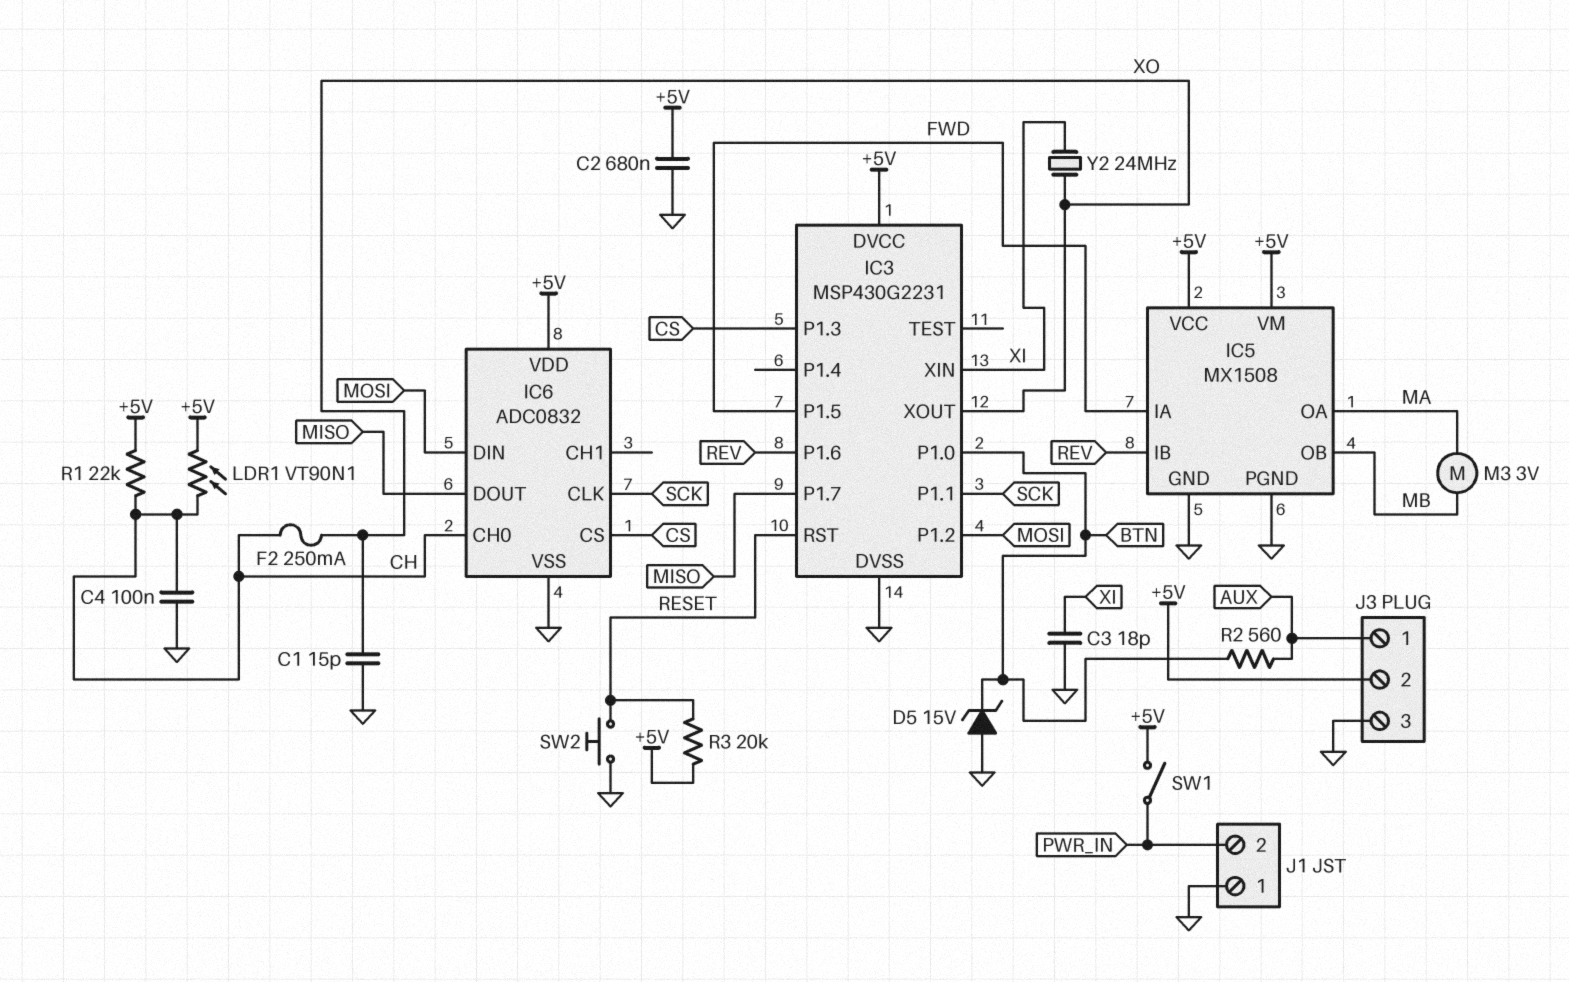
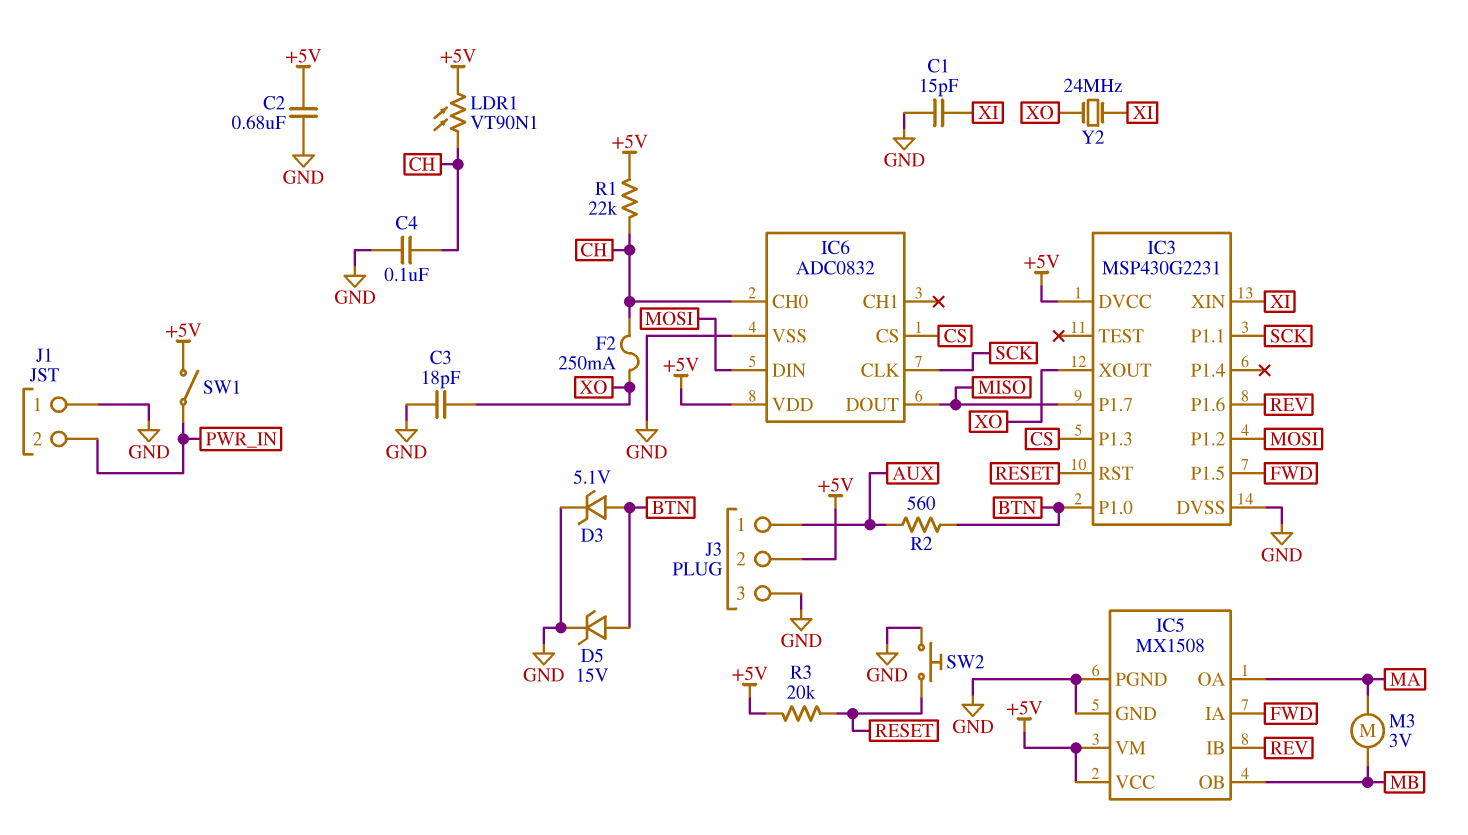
C1: 15pF (GND, XO) -> 15pF (GND, XI)
C3: 18pF (GND, XI) -> 18pF (GND, XO)
D3: none -> zener 5.1V (A BTN, K GND)
D5: zener 15V (A GND, K BTN) -> zener 15V (A BTN, K GND)

